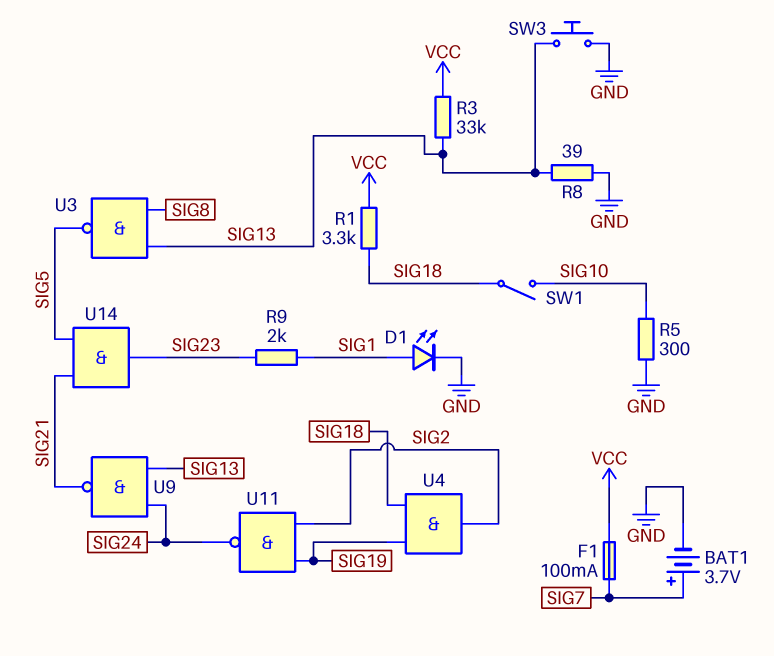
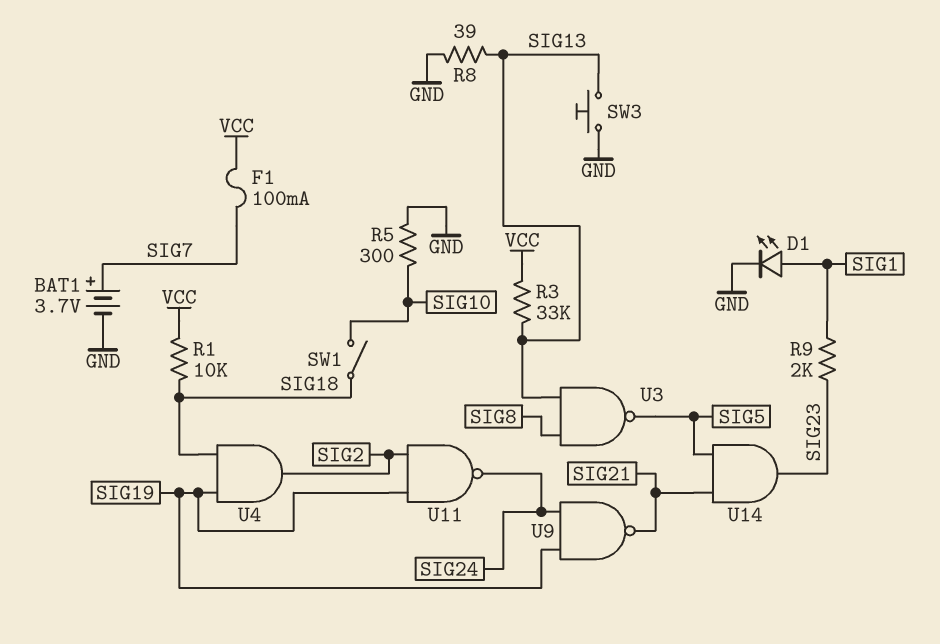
R1: 3.3k (SIG18, VCC) -> 10k (SIG18, VCC)
U9: NAND (in SIG13, in SIG24, out SIG21) -> NAND (in SIG19, in SIG24, out SIG21)

